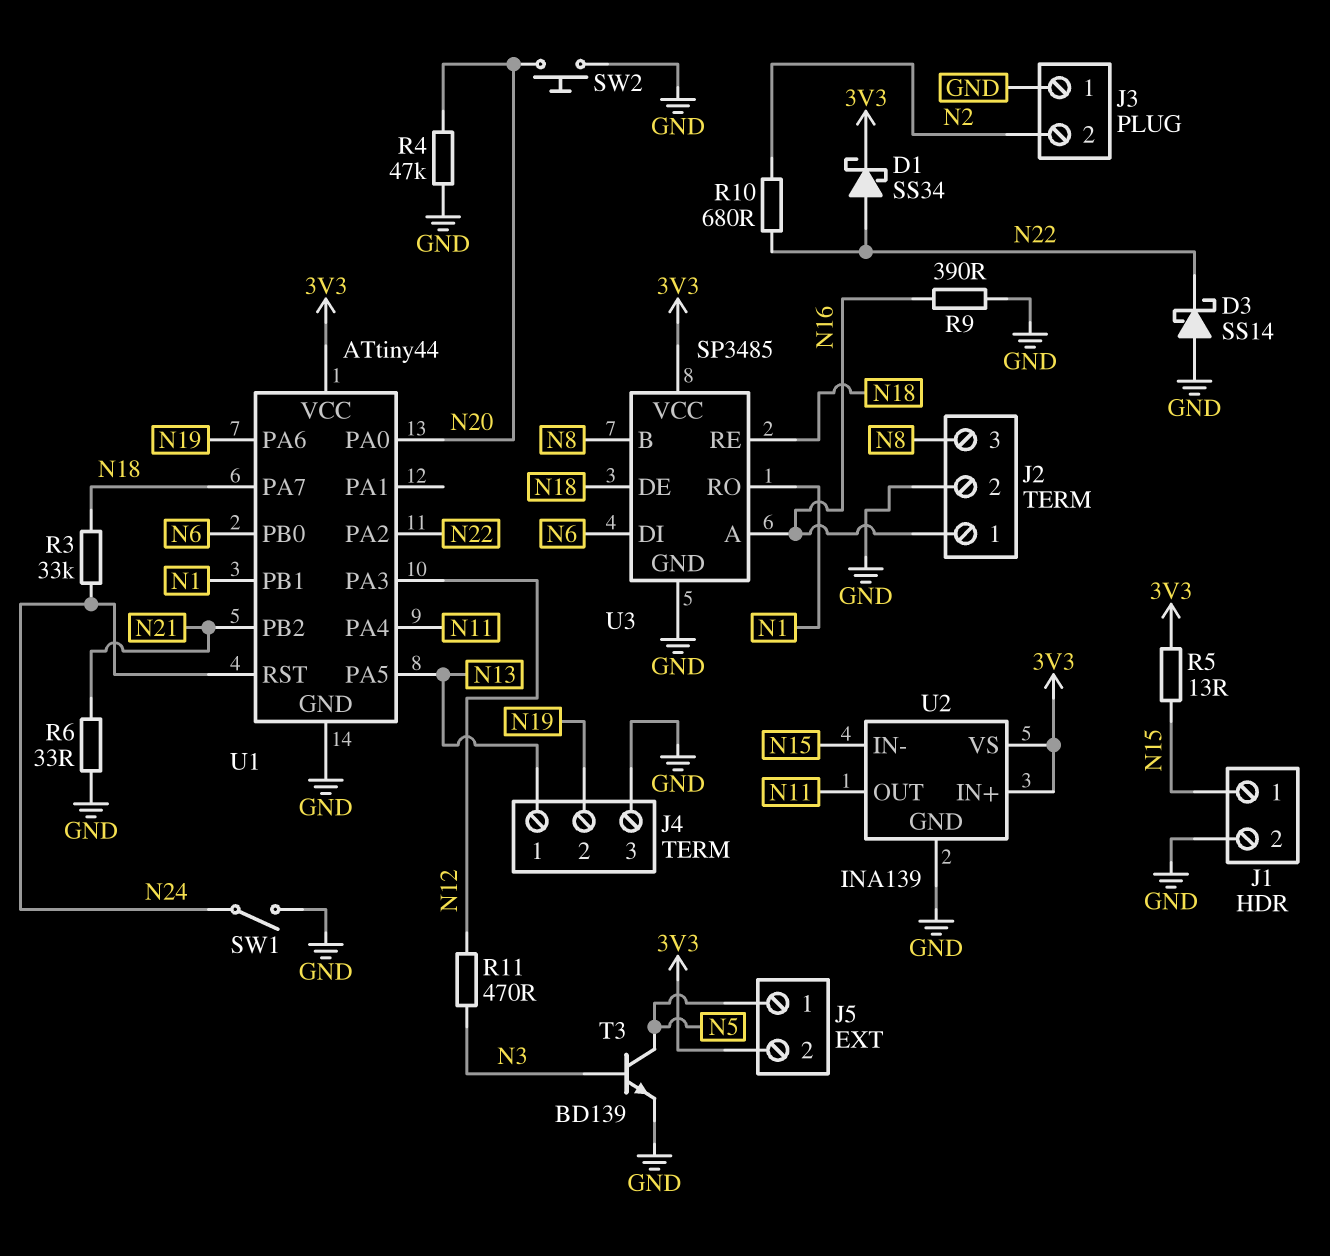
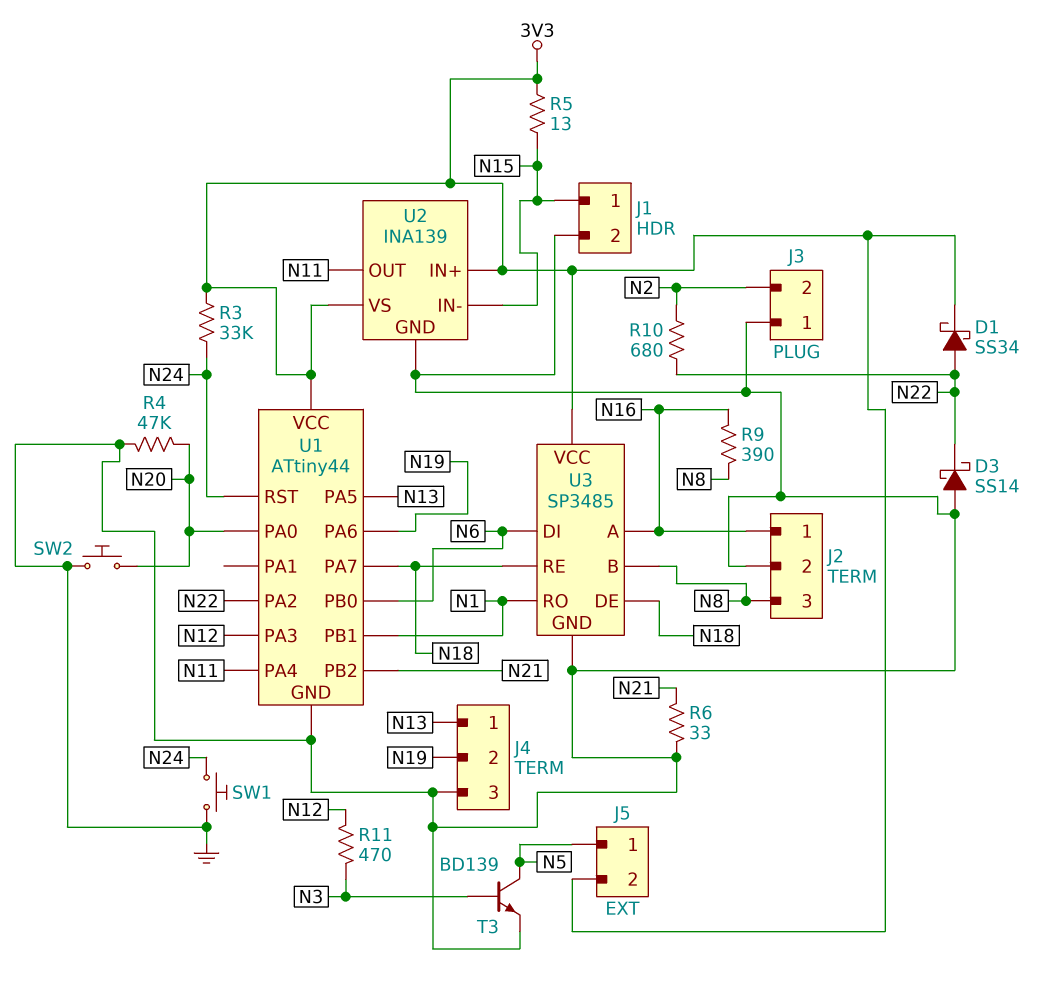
R3: 33k (N18, N24) -> 33k (3V3, N24)
R9: 390 (GND, N16) -> 390 (N8, N16)
SW1: switch (GND, N24) -> button (GND, N24)

